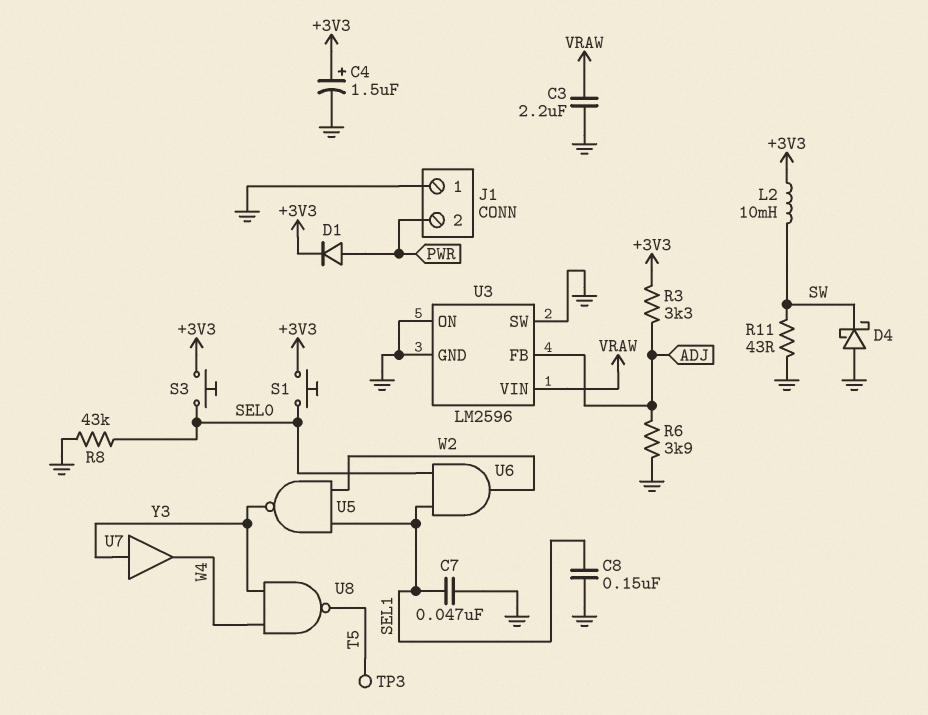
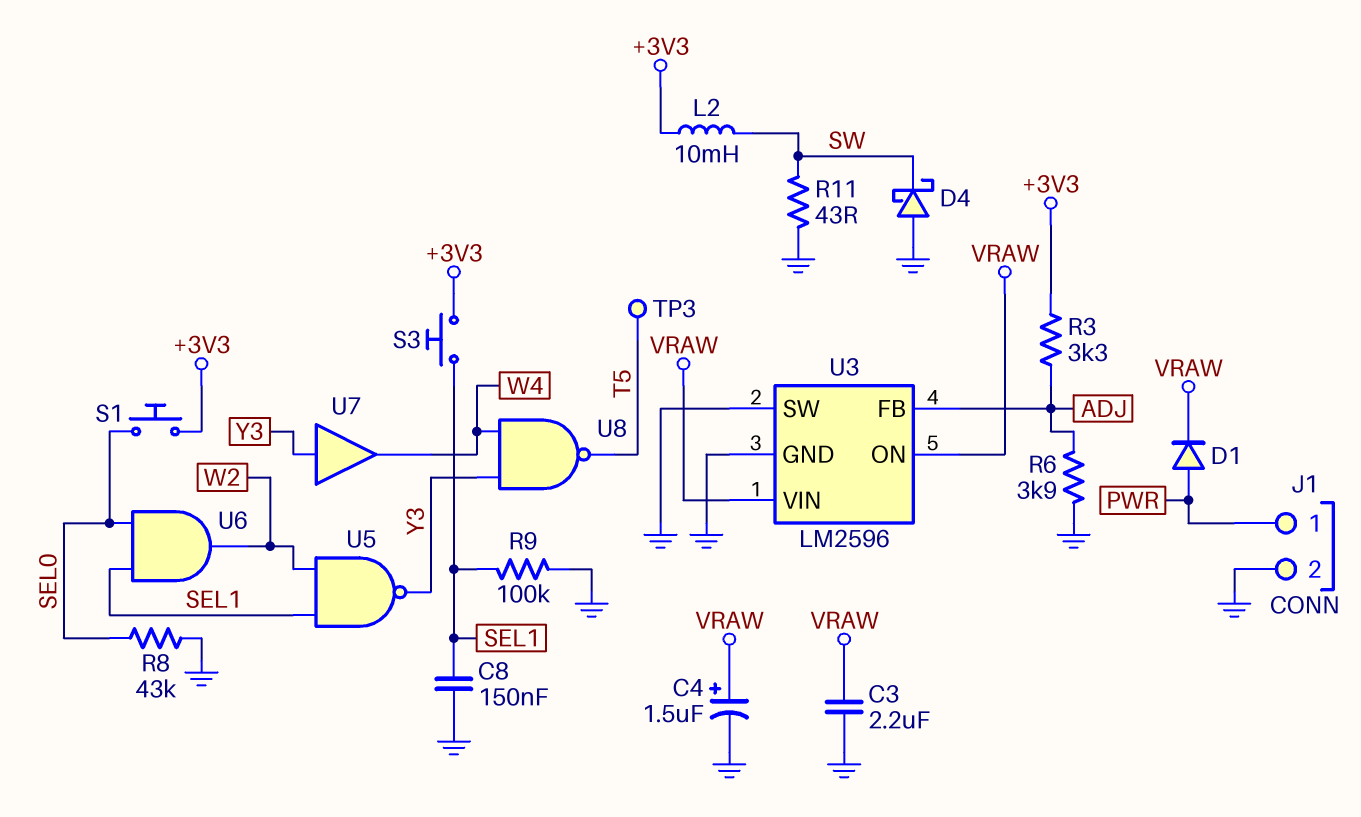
C4: 1.5uF (plus +3V3, minus GND) -> 1.5uF (plus VRAW, minus GND)
C7: 47nF (GND, SEL1) -> none
D1: diode (A PWR, K +3V3) -> diode (A PWR, K VRAW)
J1 pin 1: GND -> PWR
J1 pin 2: PWR -> GND
R9: none -> 100k (GND, SEL1)
S3: button (+3V3, SEL0) -> button (+3V3, SEL1)
U3 pin ON: GND -> VRAW

